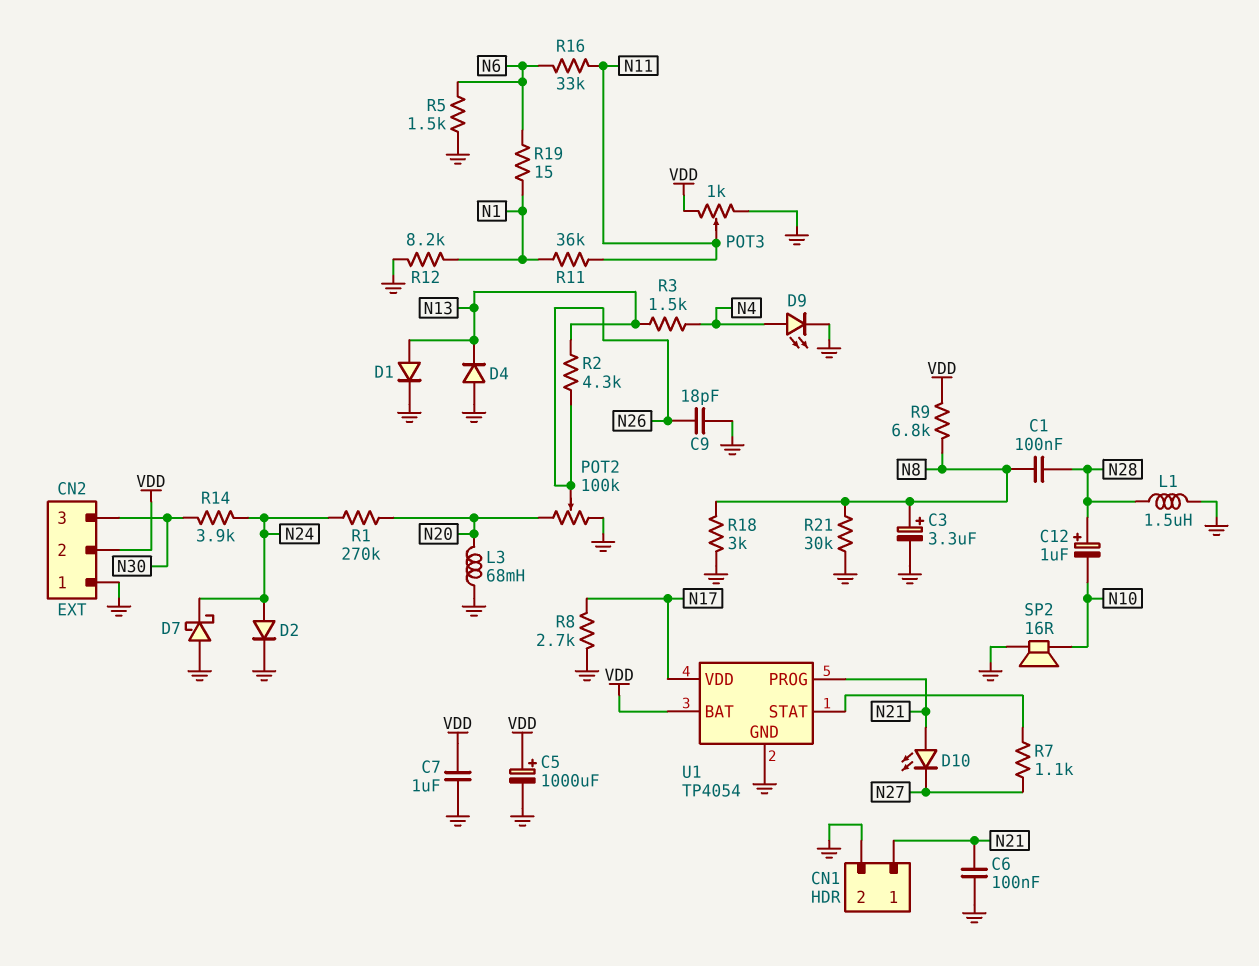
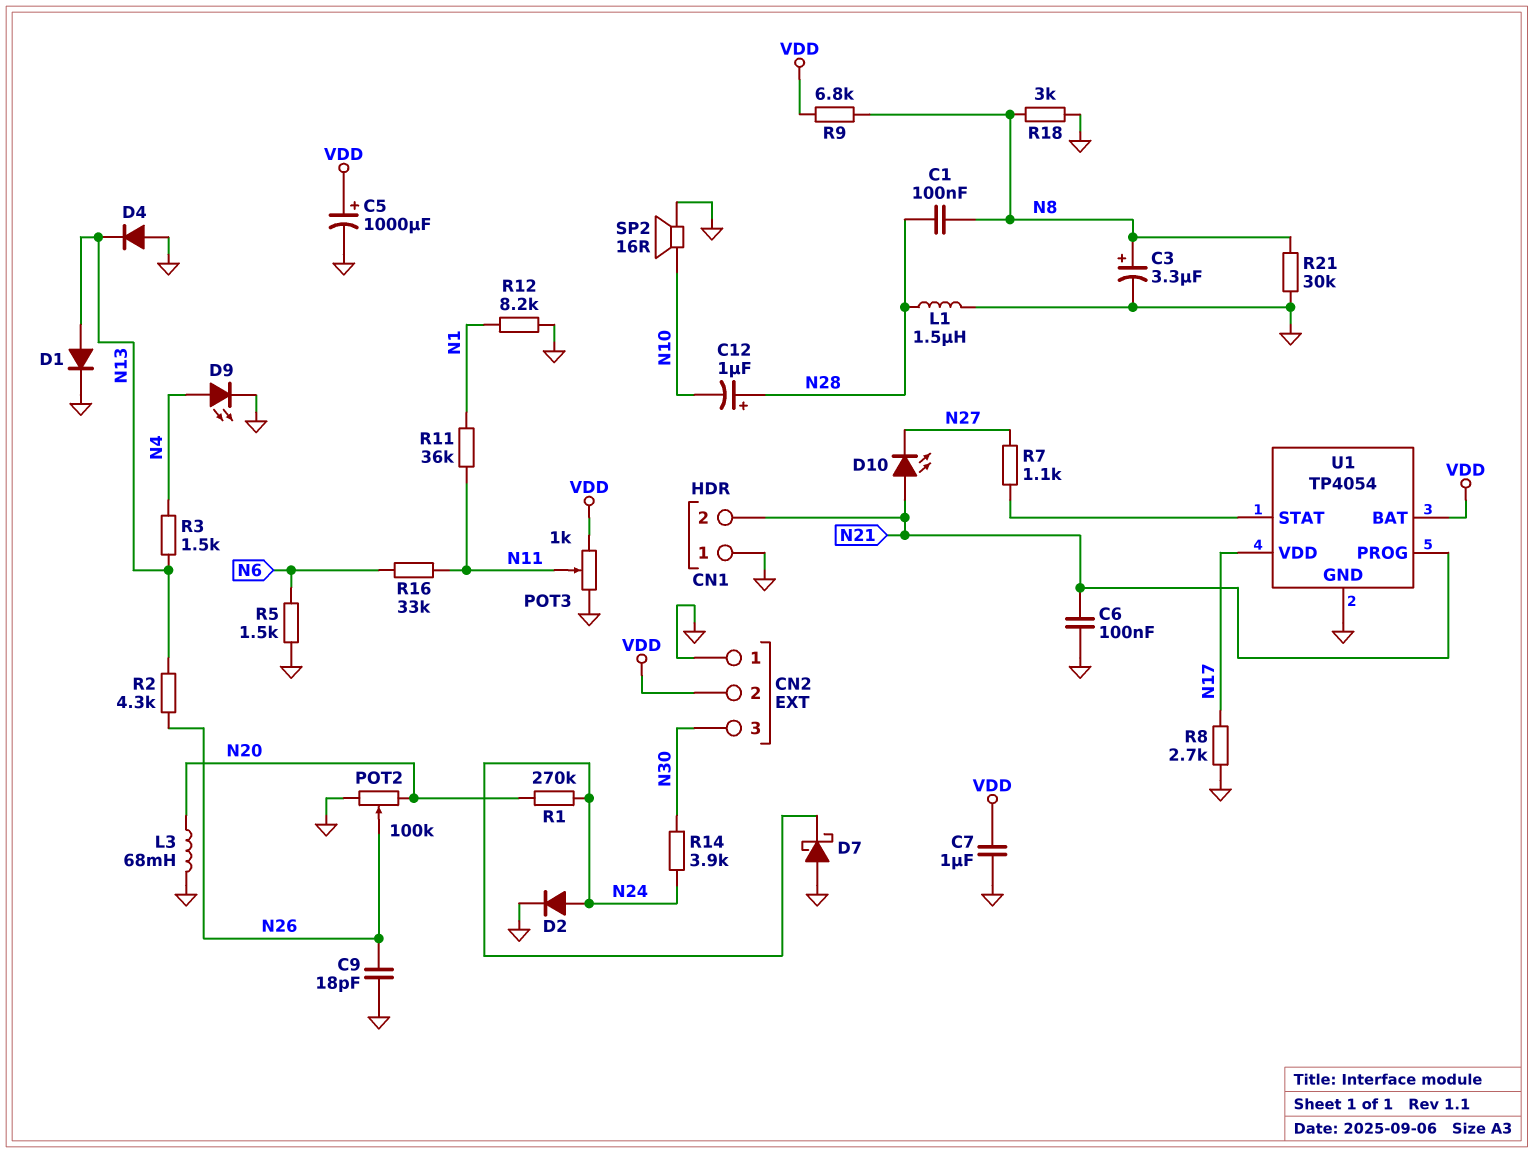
CN1 pin 1: N21 -> GND
CN1 pin 2: GND -> N21
R19: 15 (N1, N6) -> none

